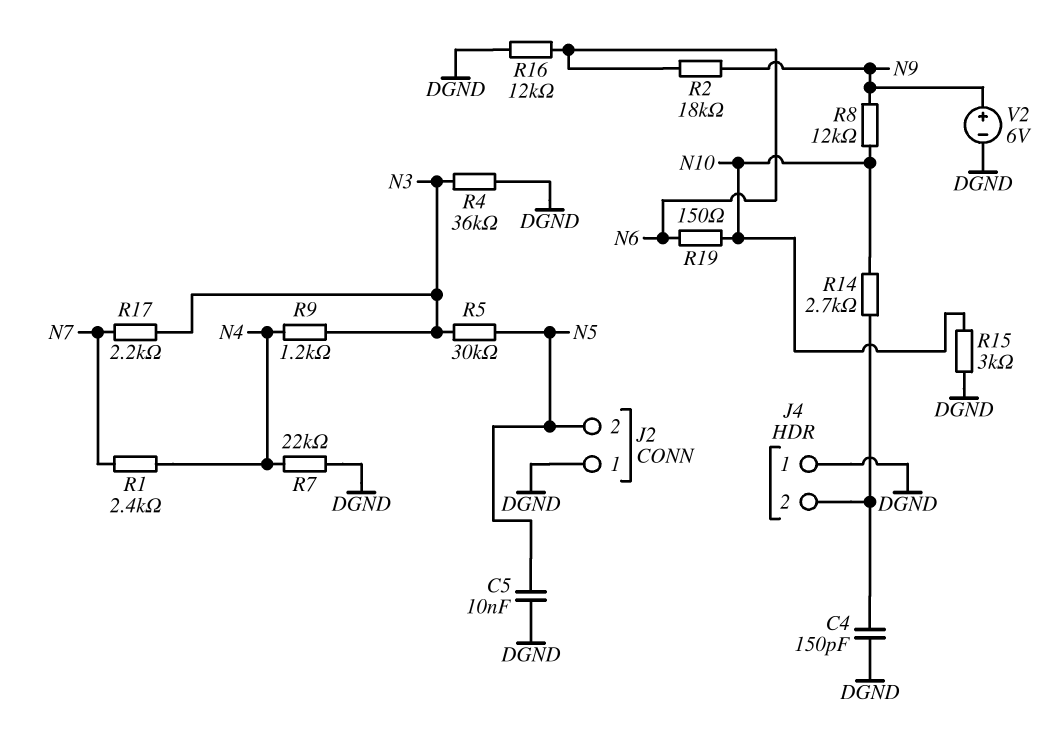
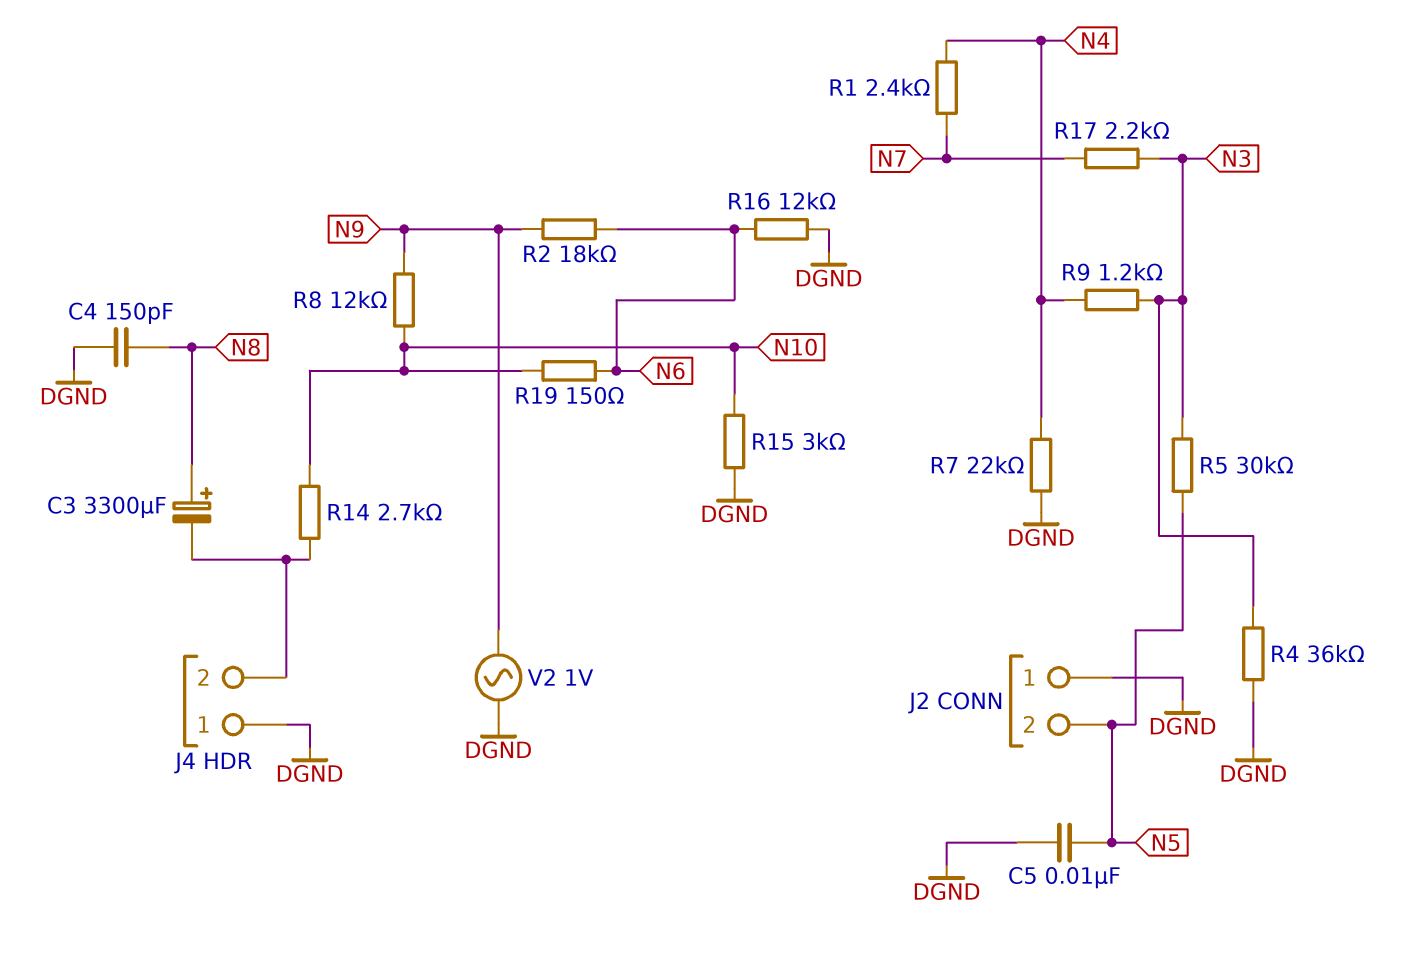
C3: none -> 3300uF (plus N8, minus J4/2)
C4: 150pF (DGND, J4/2) -> 150pF (DGND, N8)
V2: 6V (plus N9, minus DGND) -> AC 1V (DGND, N9)

